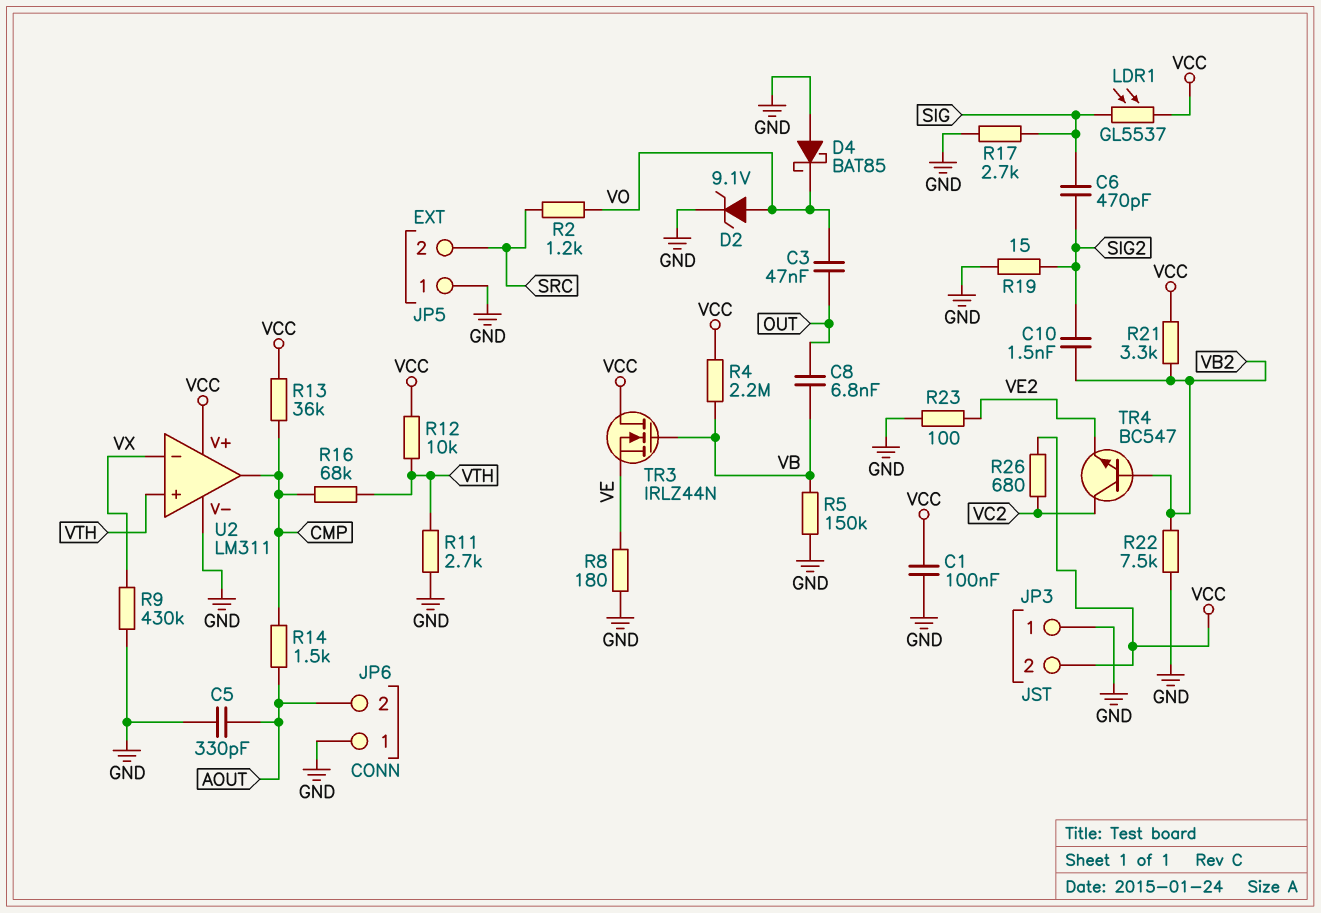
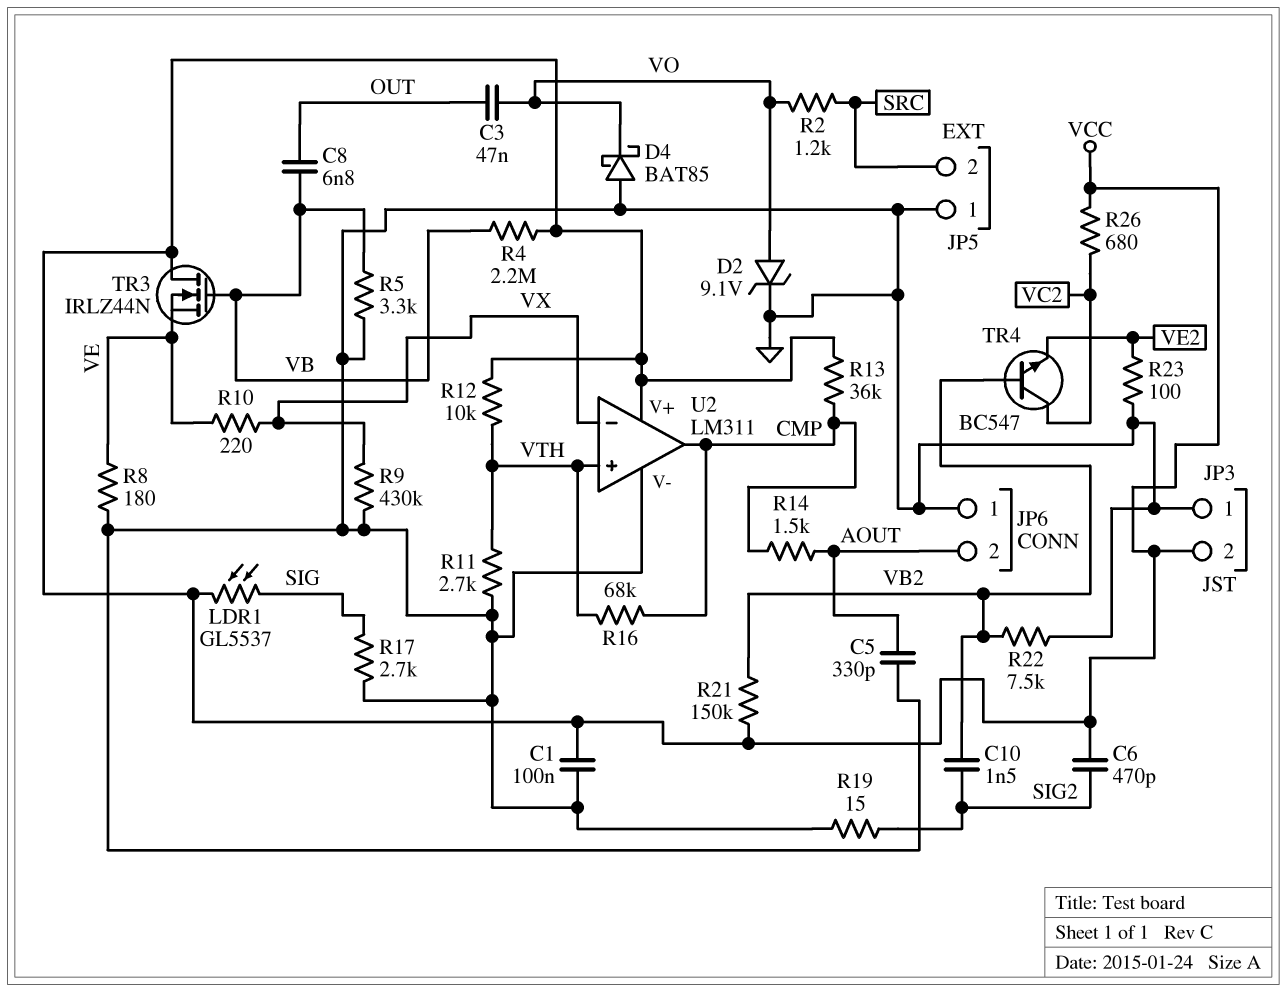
C6: 470pF (SIG, SIG2) -> 470pF (SIG2, VCC)
R5: 150k (GND, VB) -> 3.3k (GND, VB)
R10: none -> 220 (VE, VX)
R21: 3.3k (VB2, VCC) -> 150k (VB2, VCC)

